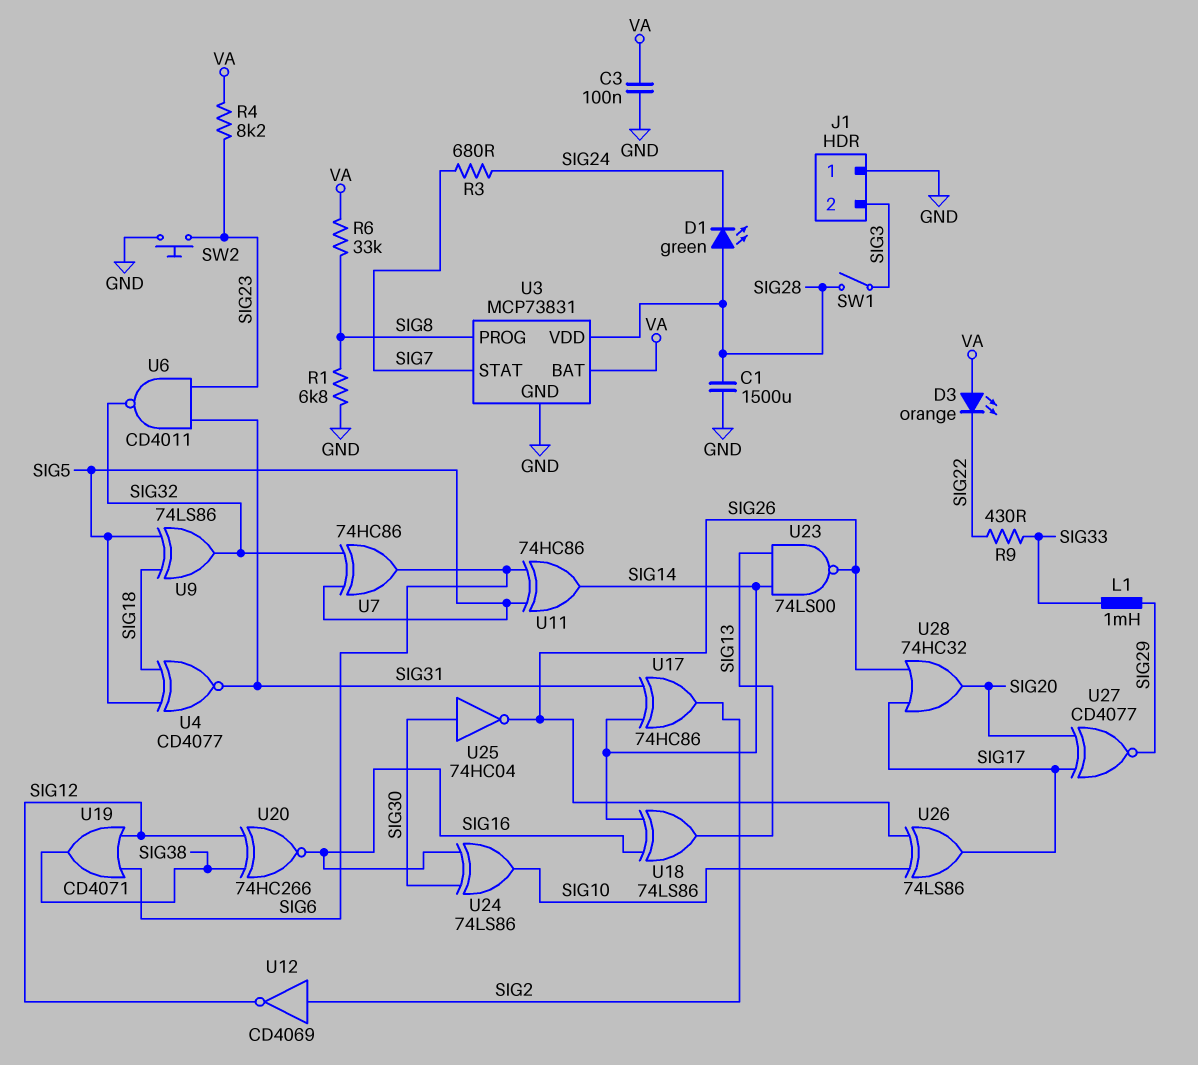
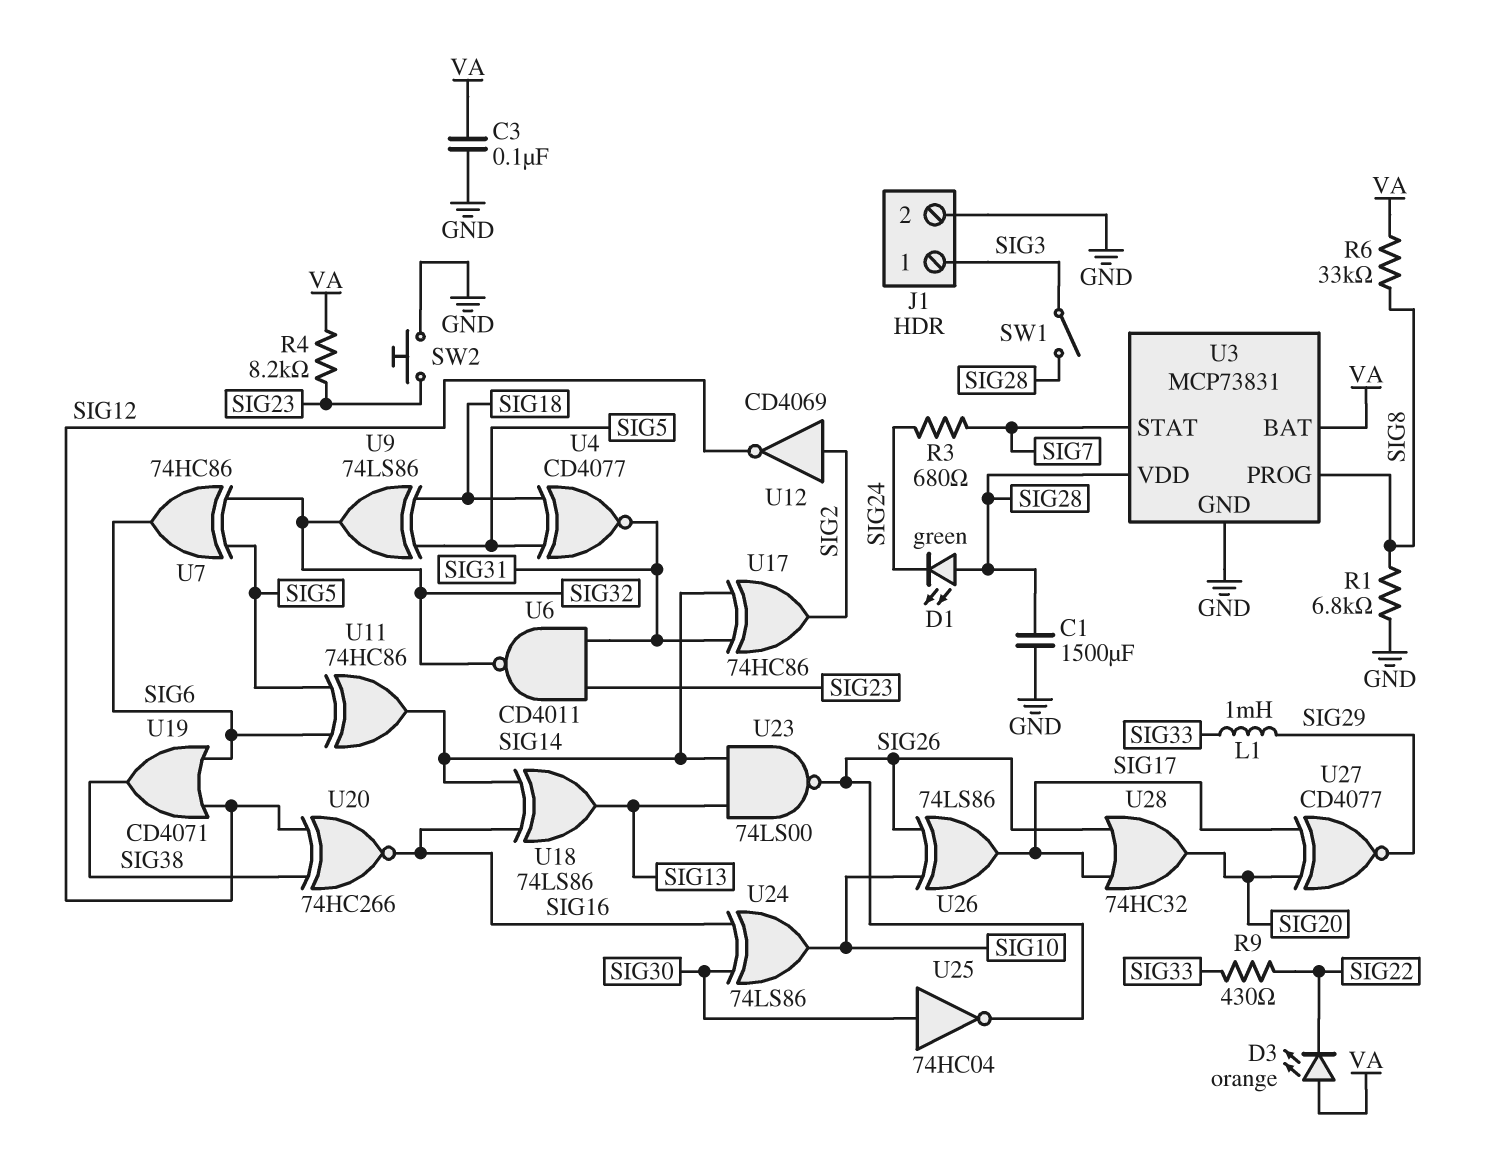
J1 pin 1: GND -> SIG3
J1 pin 2: SIG3 -> GND

